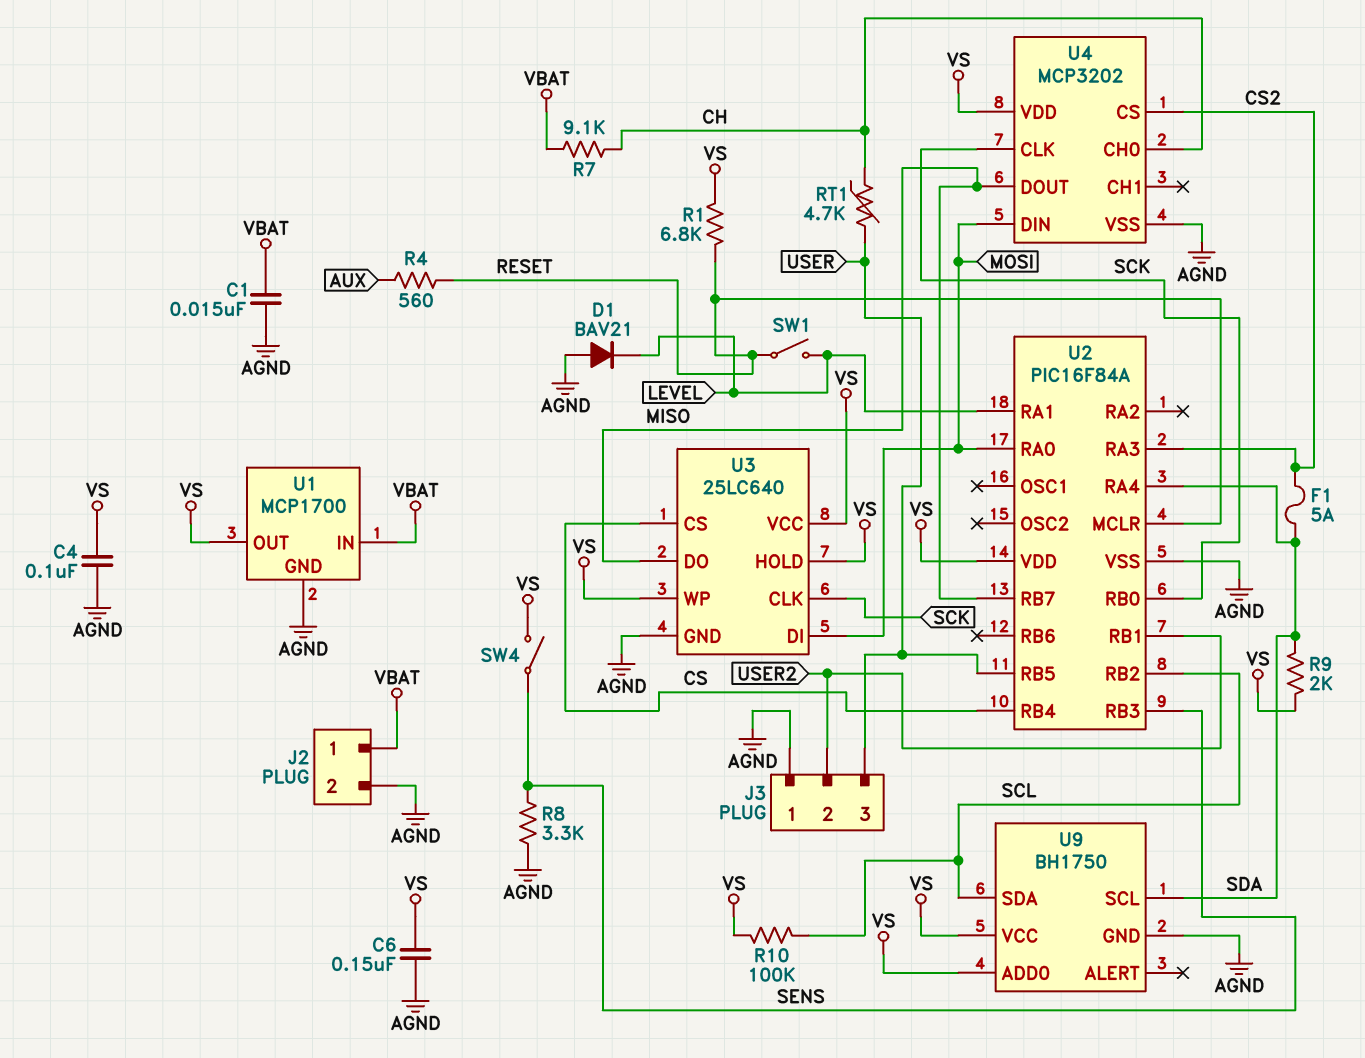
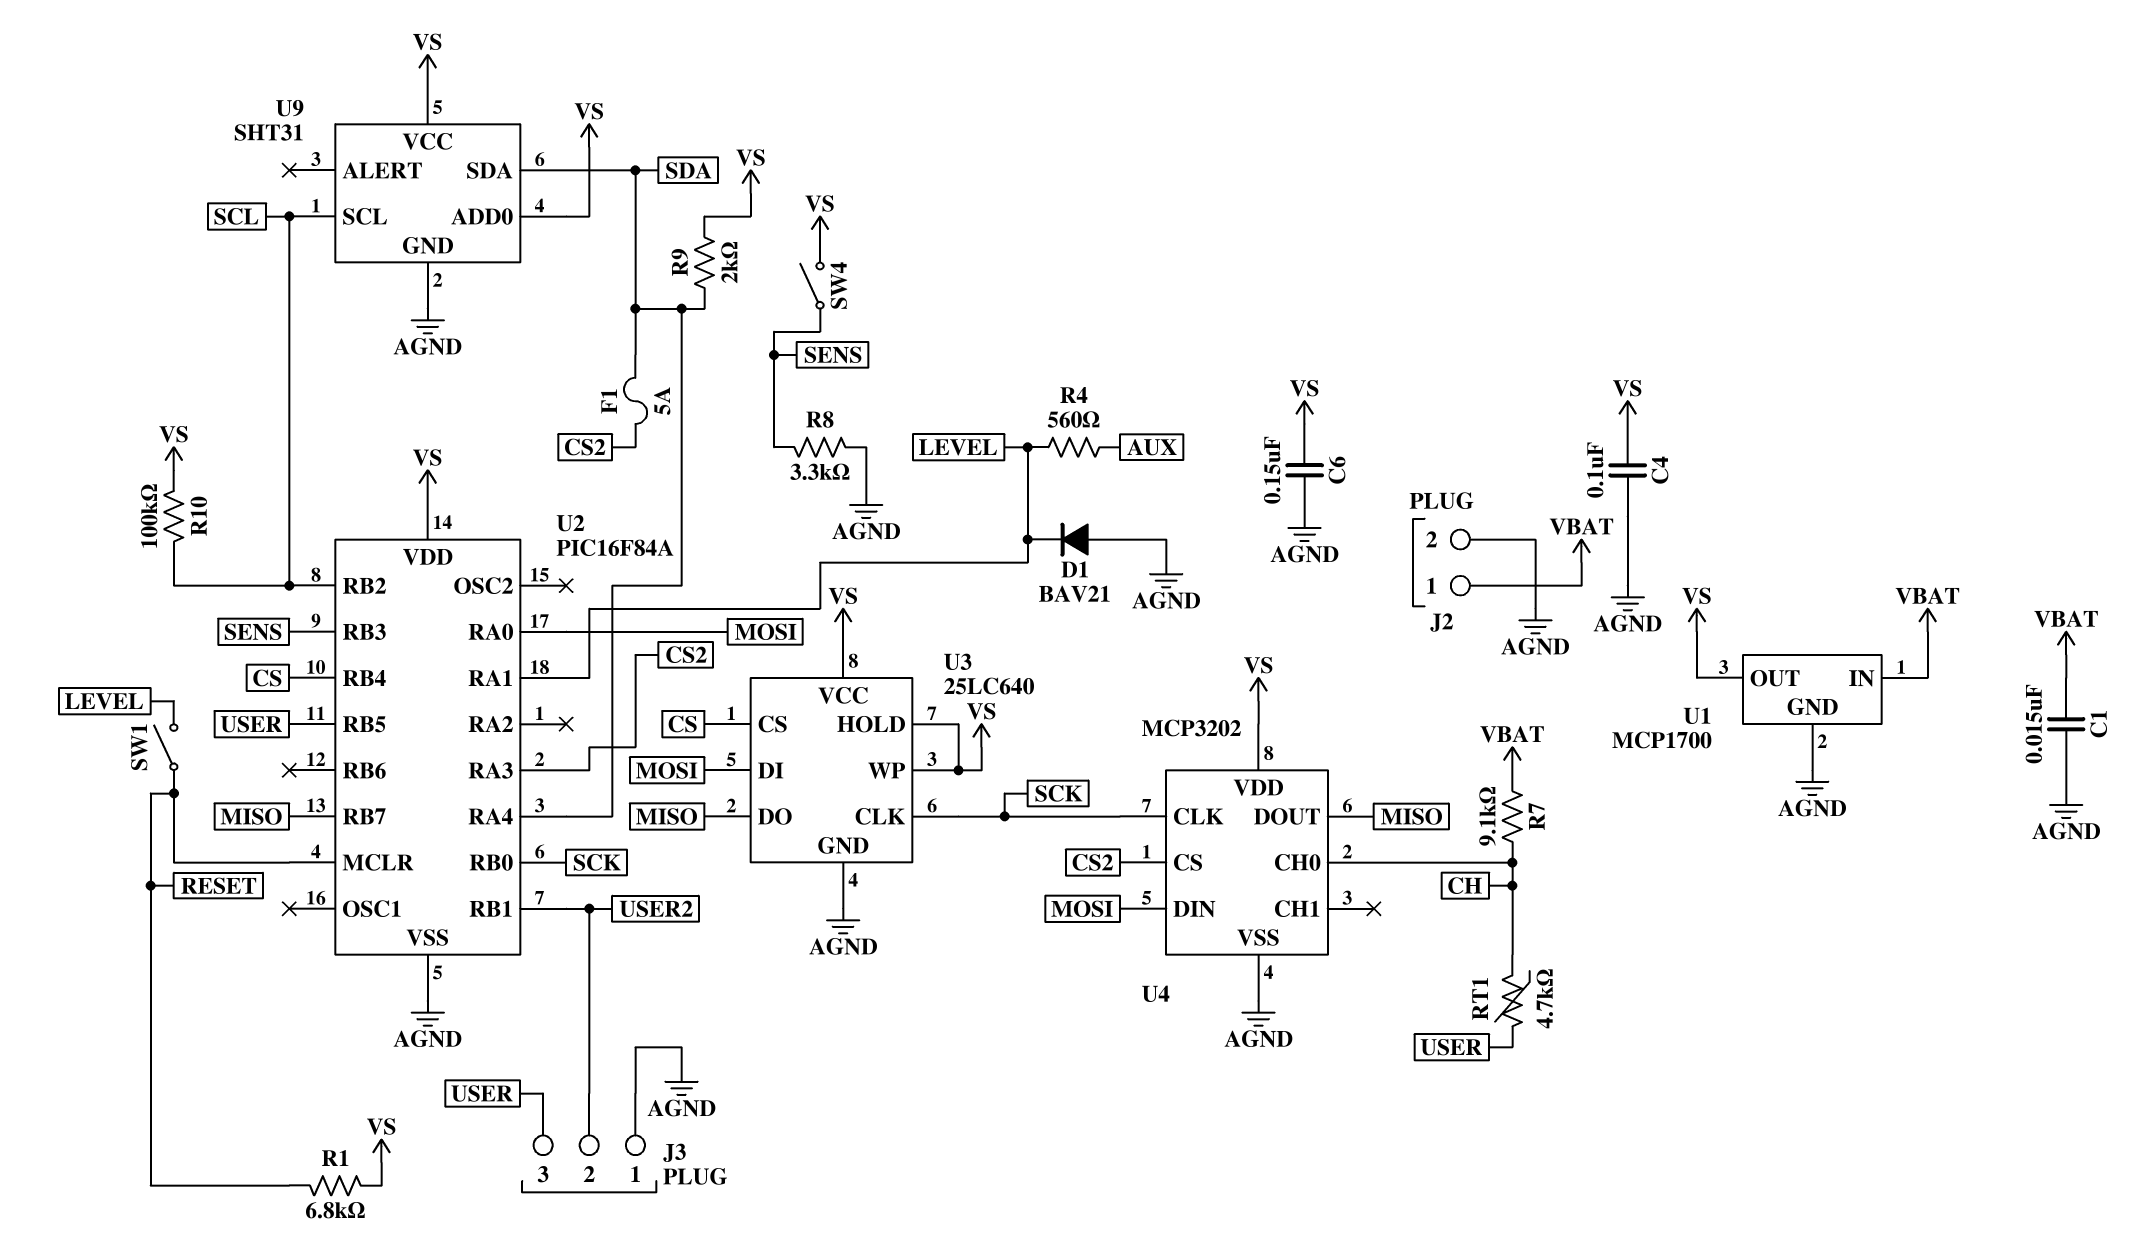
R4: 560 (AUX, RESET) -> 560 (AUX, LEVEL)
U9: BH1750 -> SHT31
U9 pin SCL: SDA -> SCL
U9 pin SDA: SCL -> SDA

